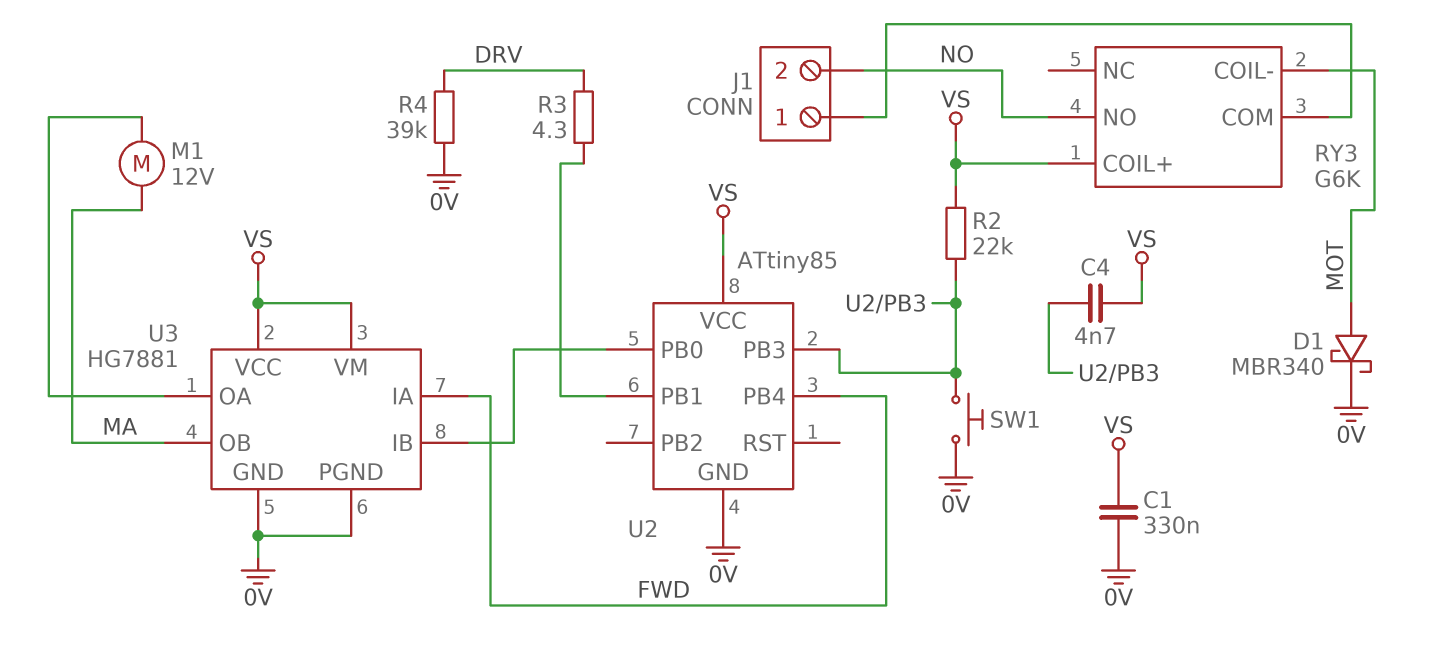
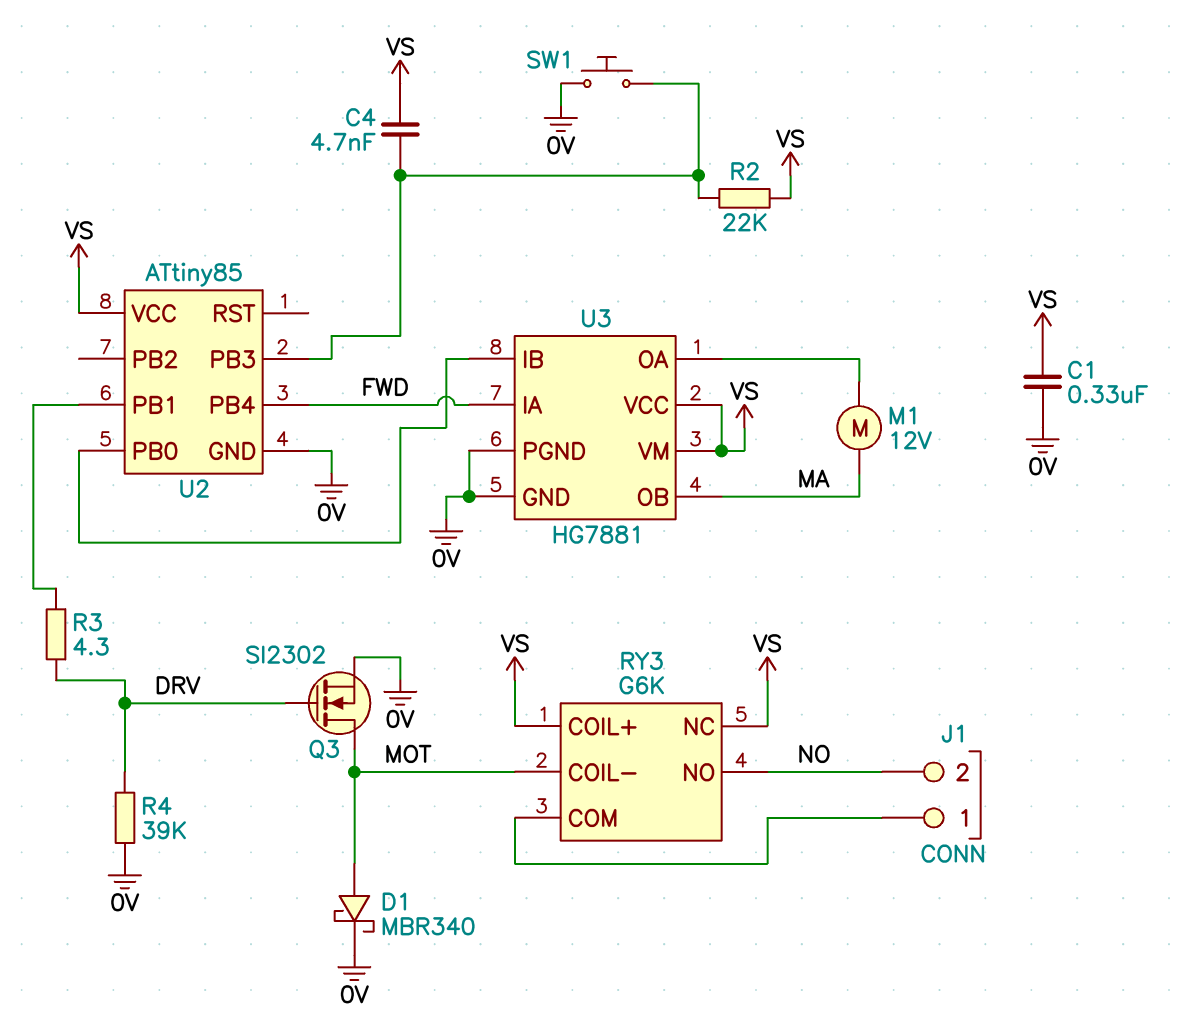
Q3: none -> NMOS SI2302 (G DRV, D MOT, S 0V)
RY3 pin NC: none -> VS

